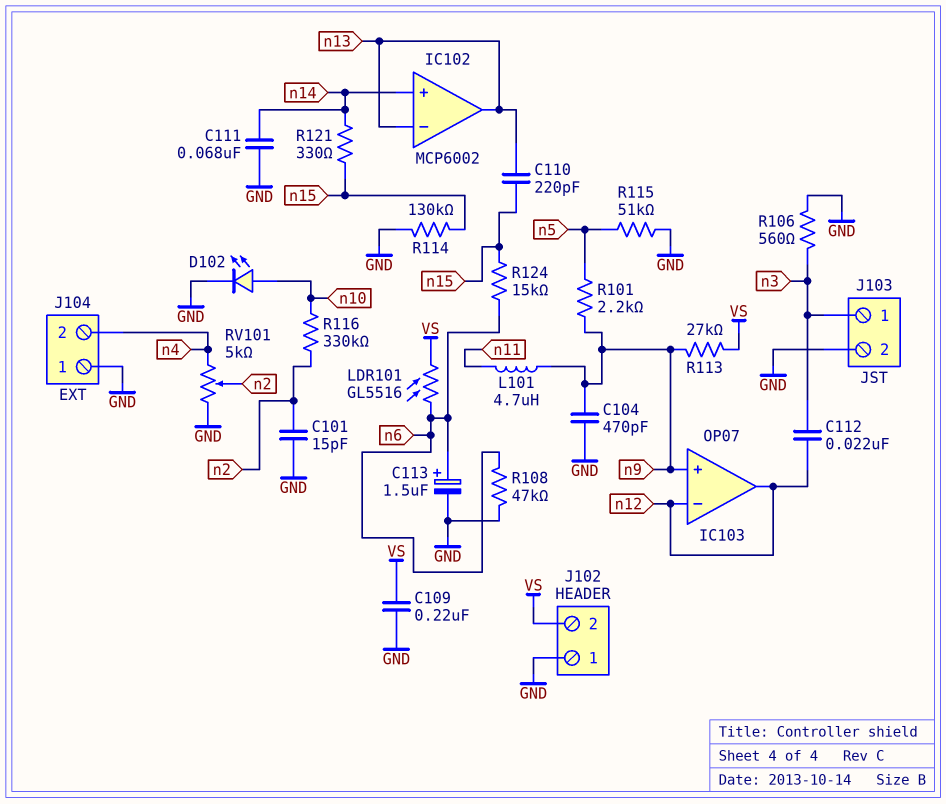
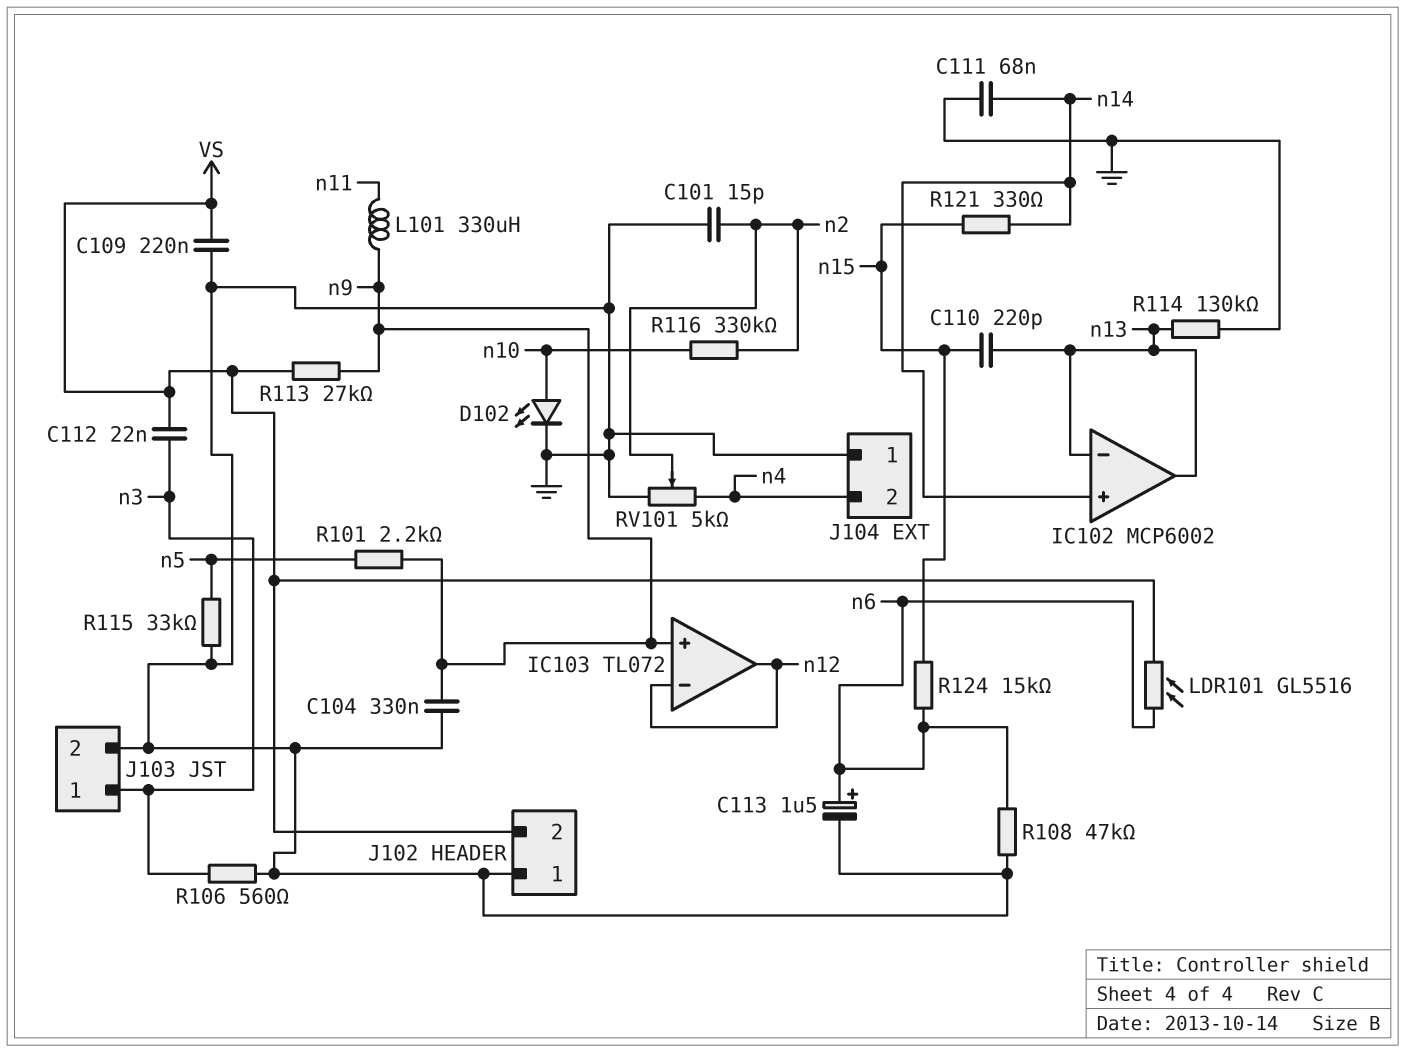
C104: 470pF (GND, n9) -> 330nF (GND, n9)
C112: 22nF (n3, n12) -> 22nF (VS, n3)
IC103: OP07 -> TL072
L101: 4.7uH (n9, n11) -> 330uH (n9, n11)
R114: 130k (GND, n15) -> 130k (GND, n13)
R115: 51k (GND, n5) -> 33k (GND, n5)

